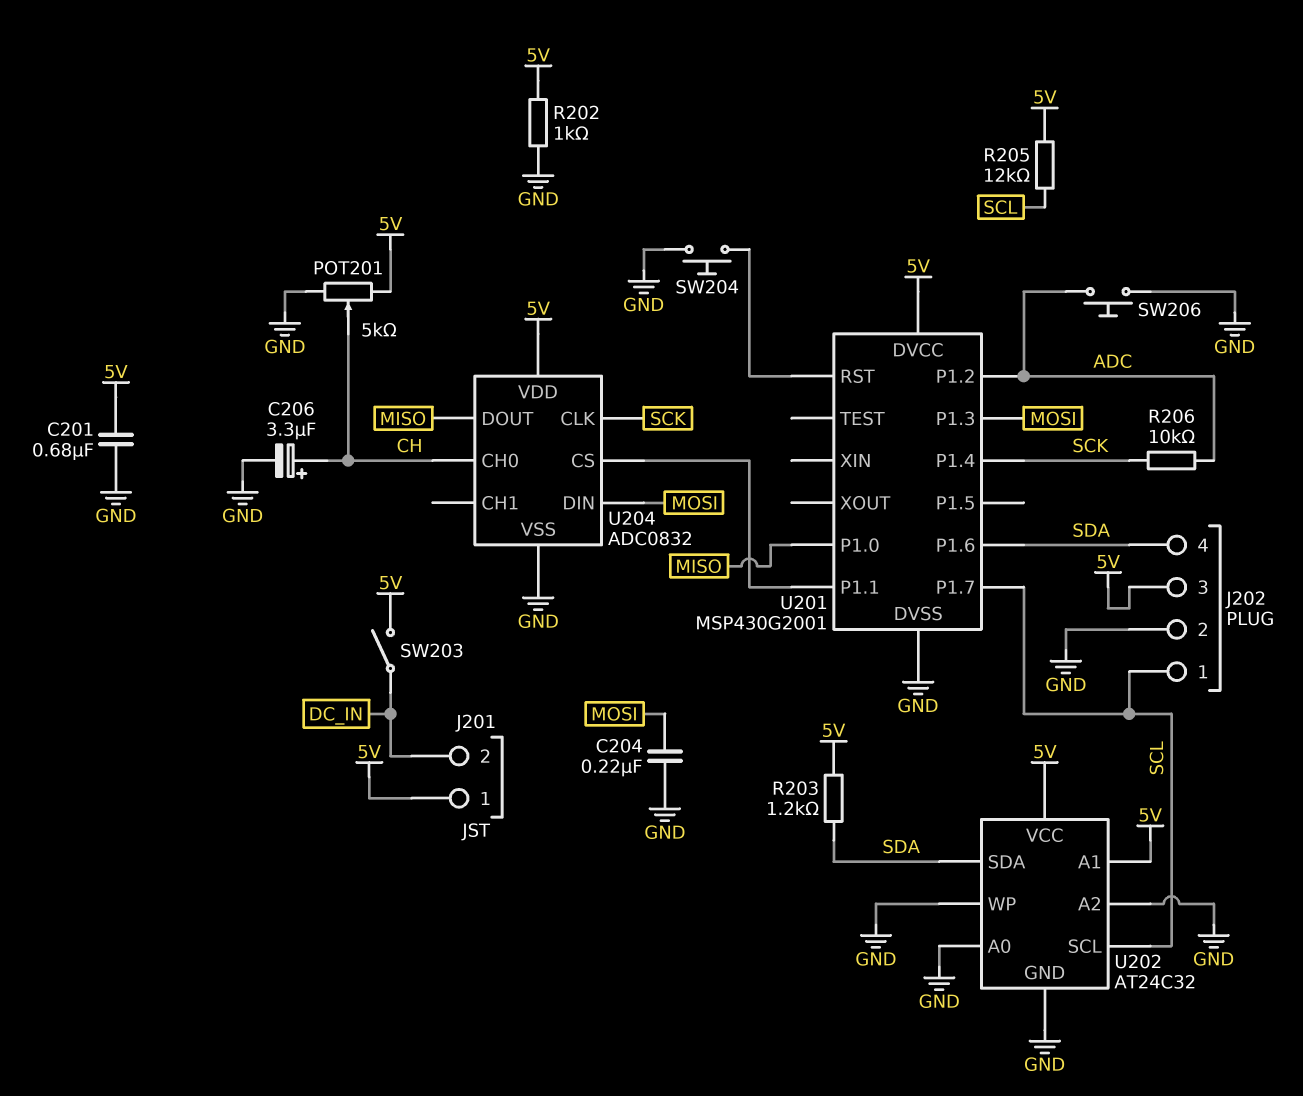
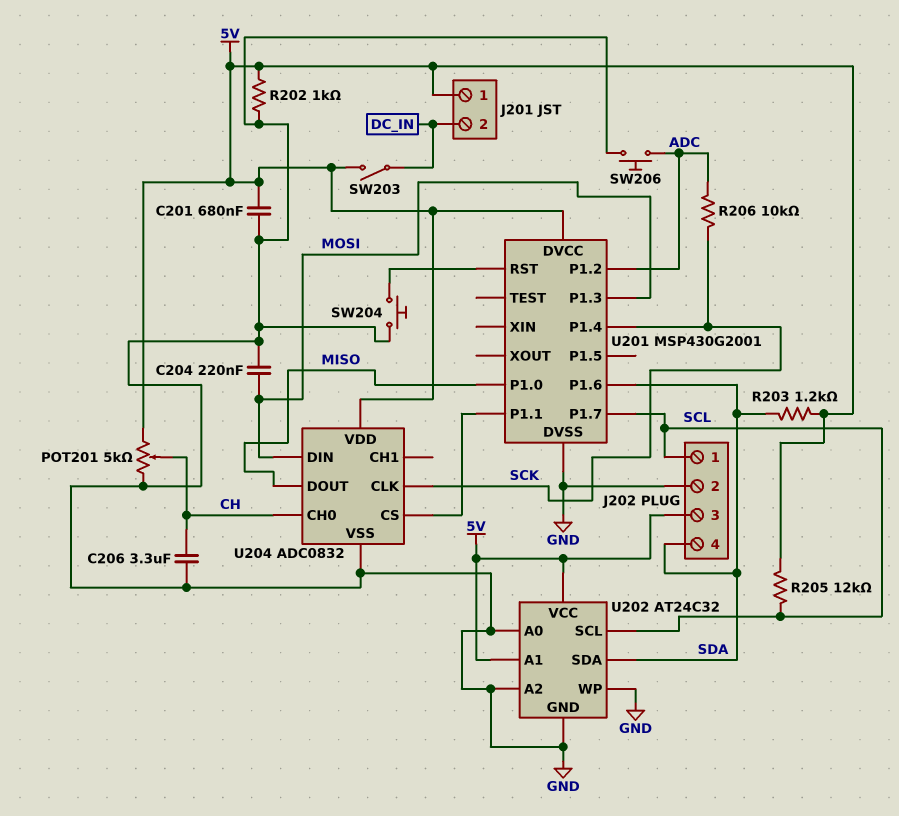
C206: 3.3uF (plus CH, minus GND) -> 3.3uF (CH, GND)

